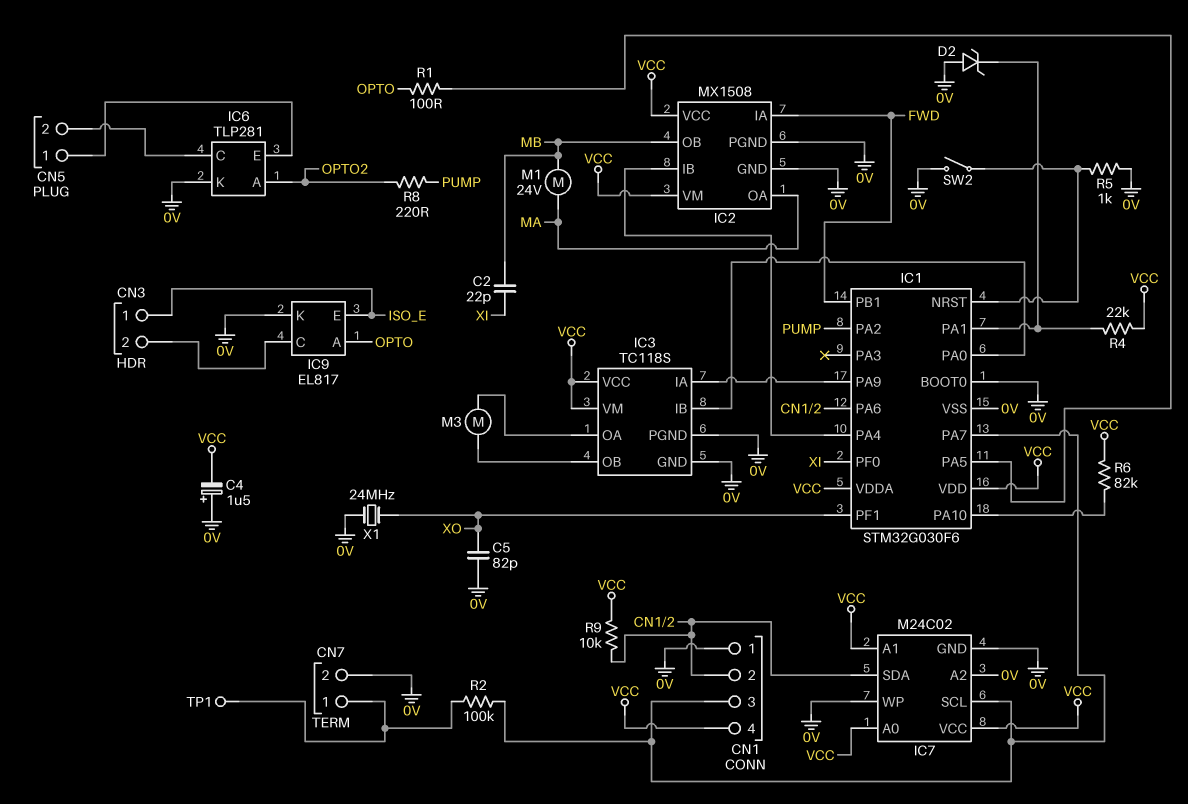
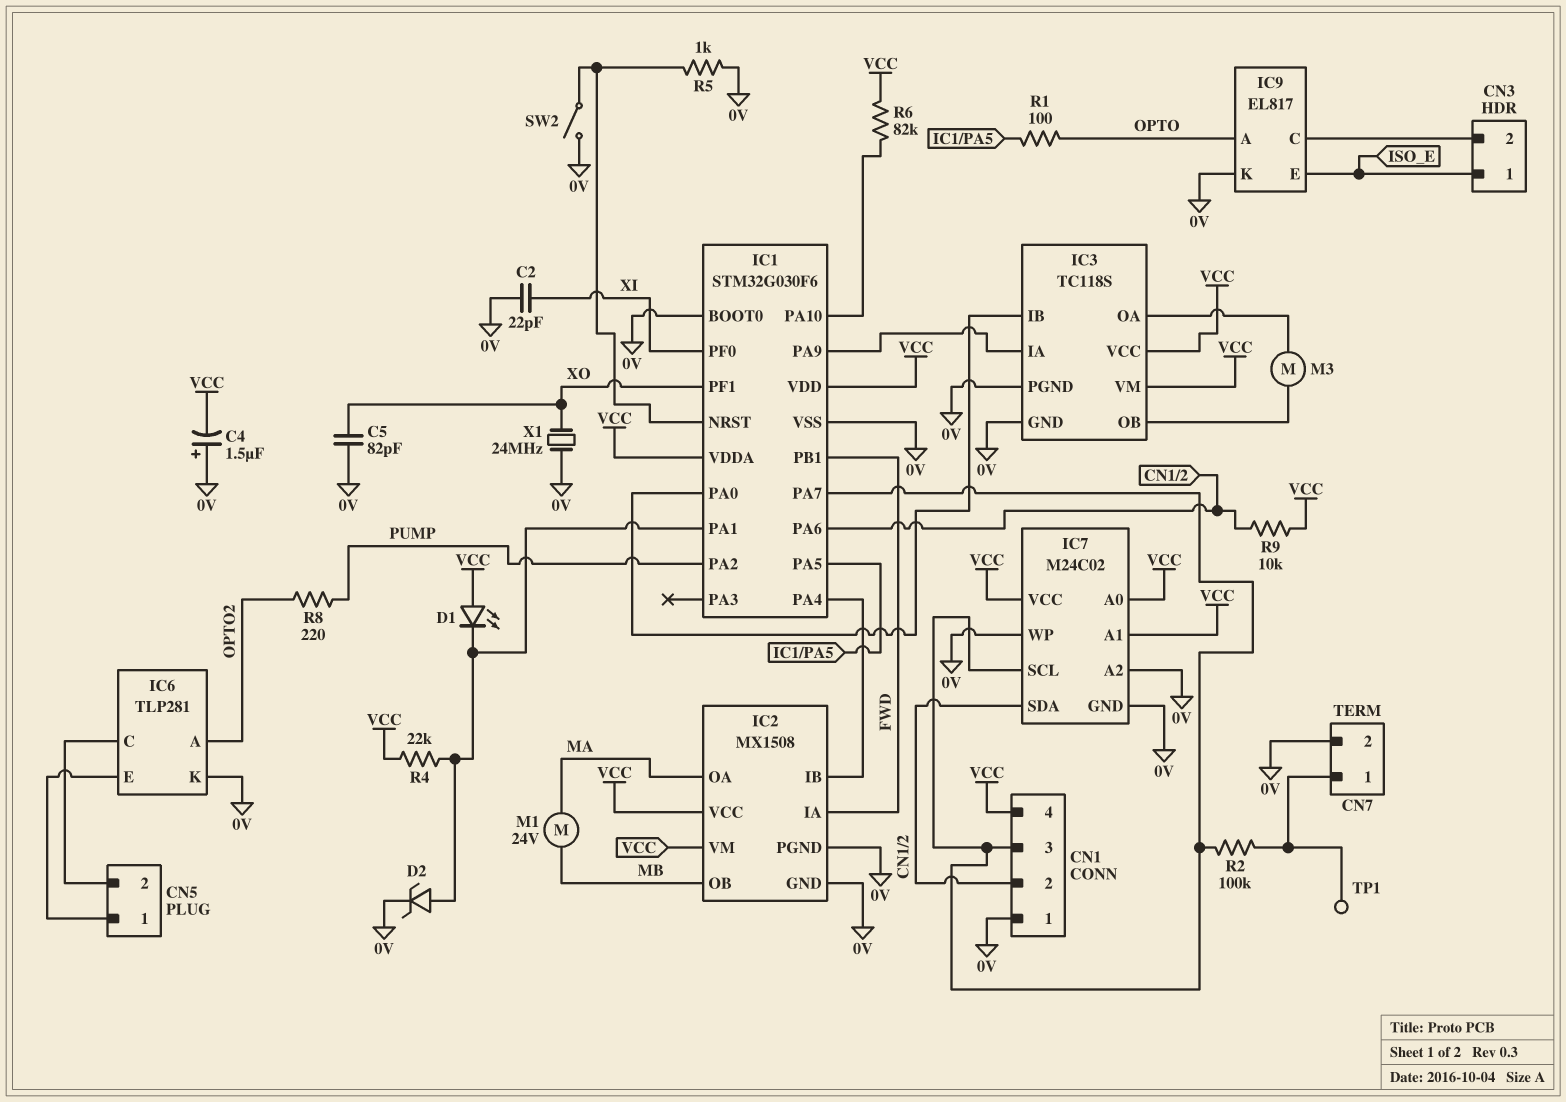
C2: 22pF (MB, XI) -> 22pF (0V, XI)
D1: none -> LED (A VCC, K IC1/PA1)
D2: zener (A 0V, K IC1/PA1) -> zener (A IC1/PA1, K 0V)

